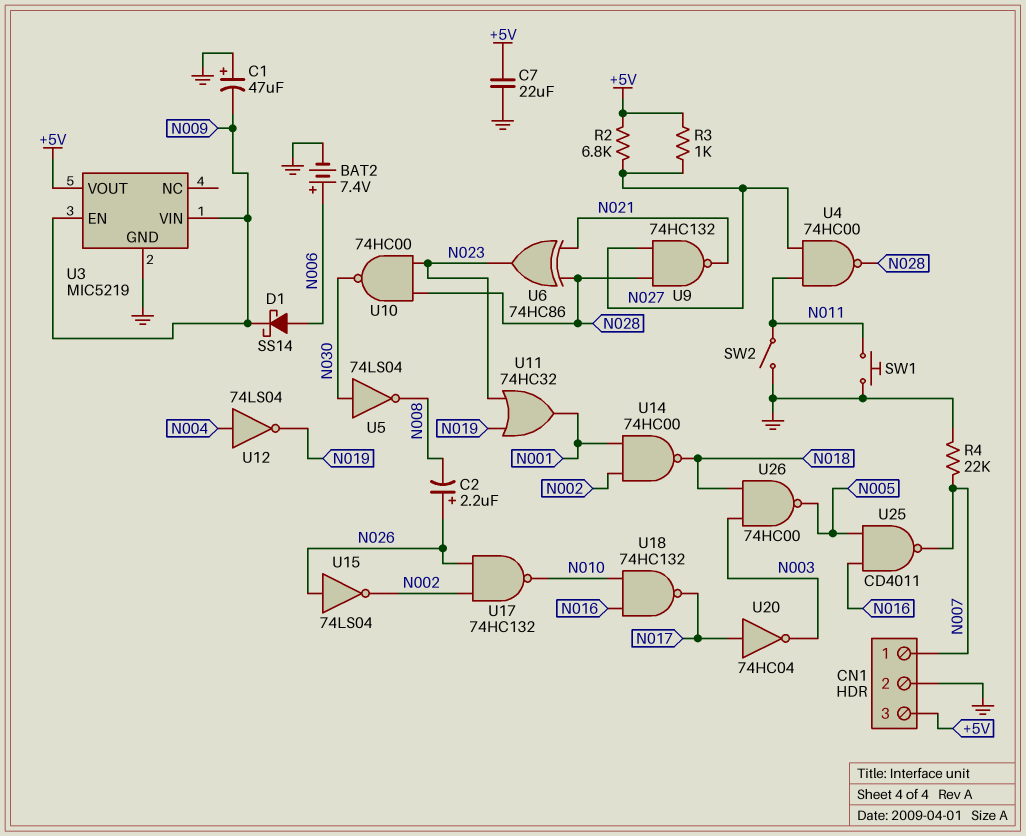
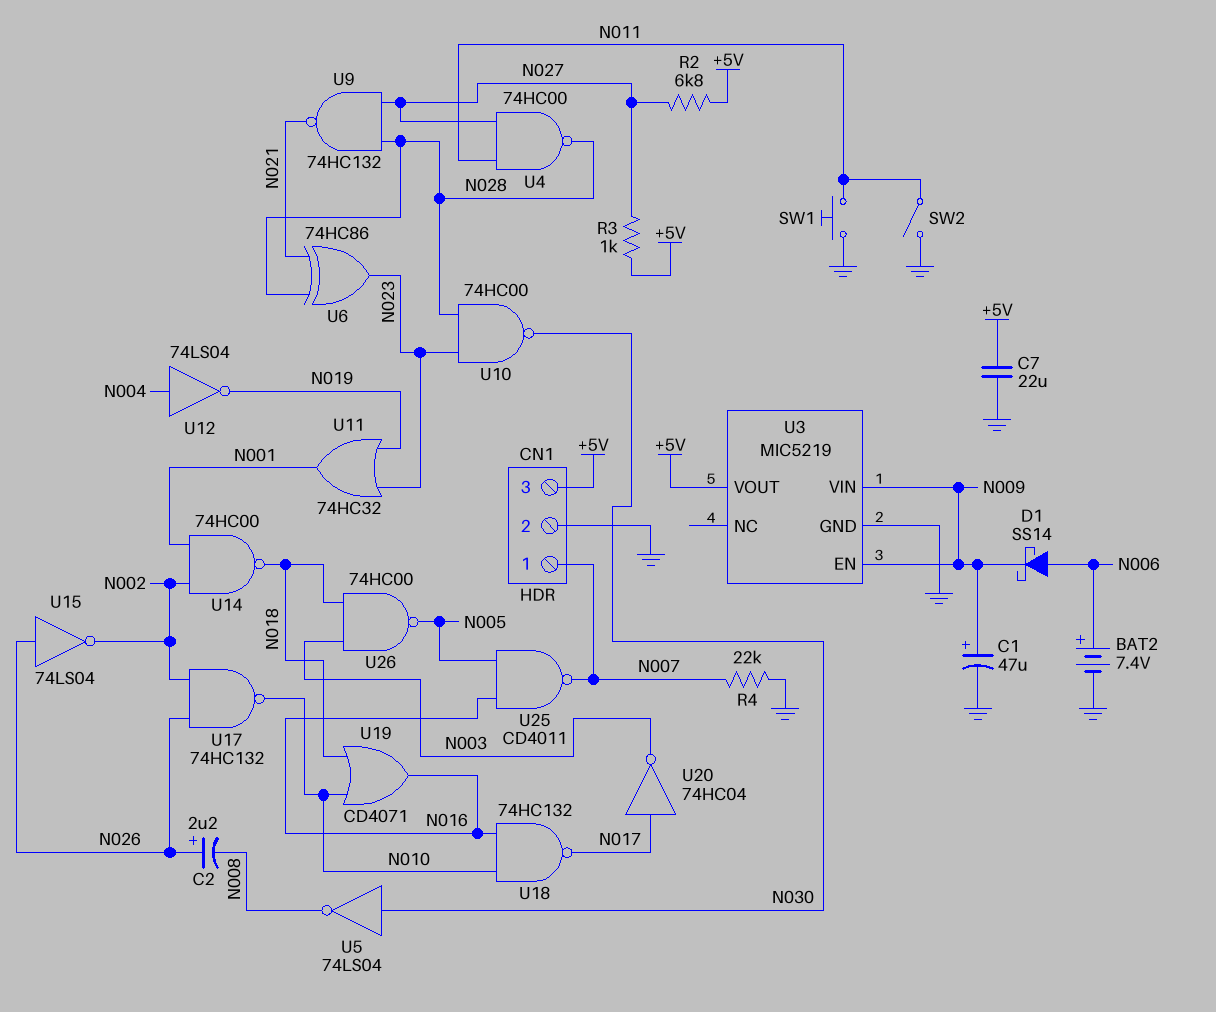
C1: 47uF (plus GND, minus N009) -> 47uF (plus N009, minus GND)
U19: none -> OR CD4071 (in N010, in N018, out N016)

